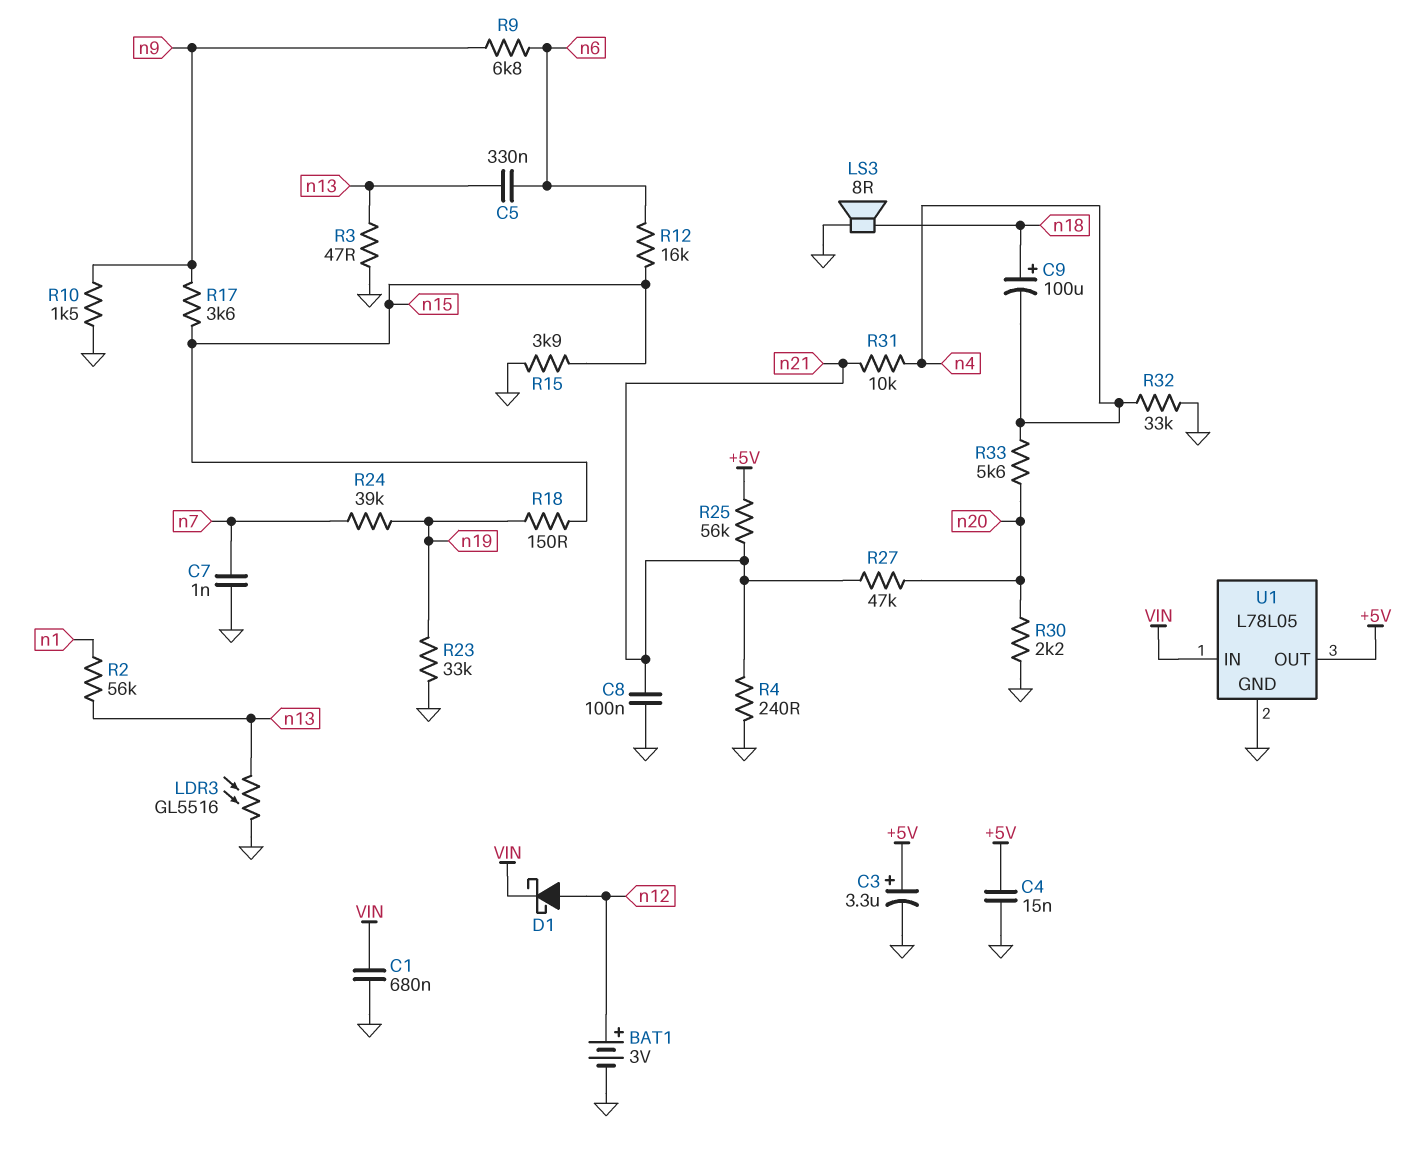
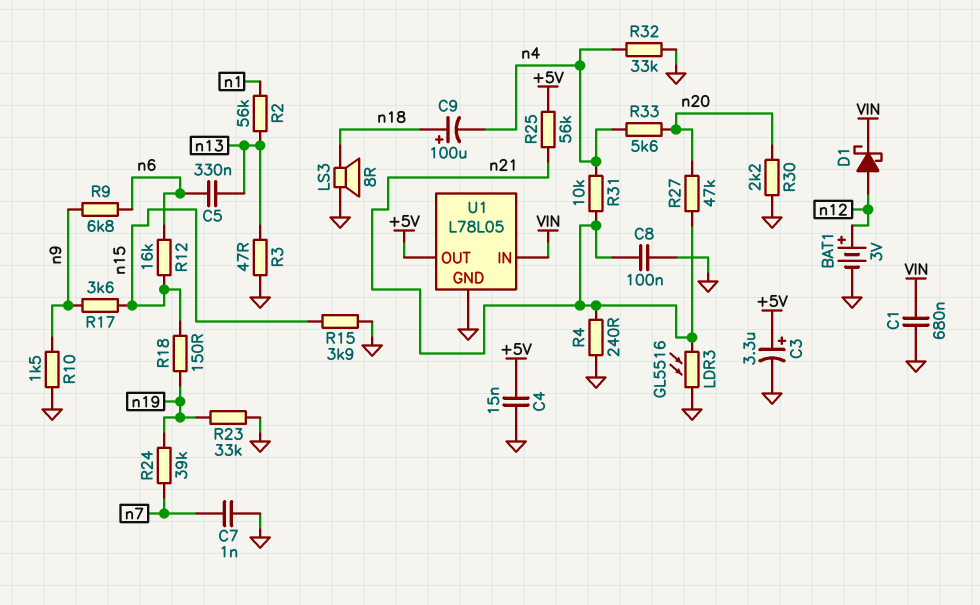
LDR3: GL5516 (GND, n13) -> GL5516 (GND, n21)

